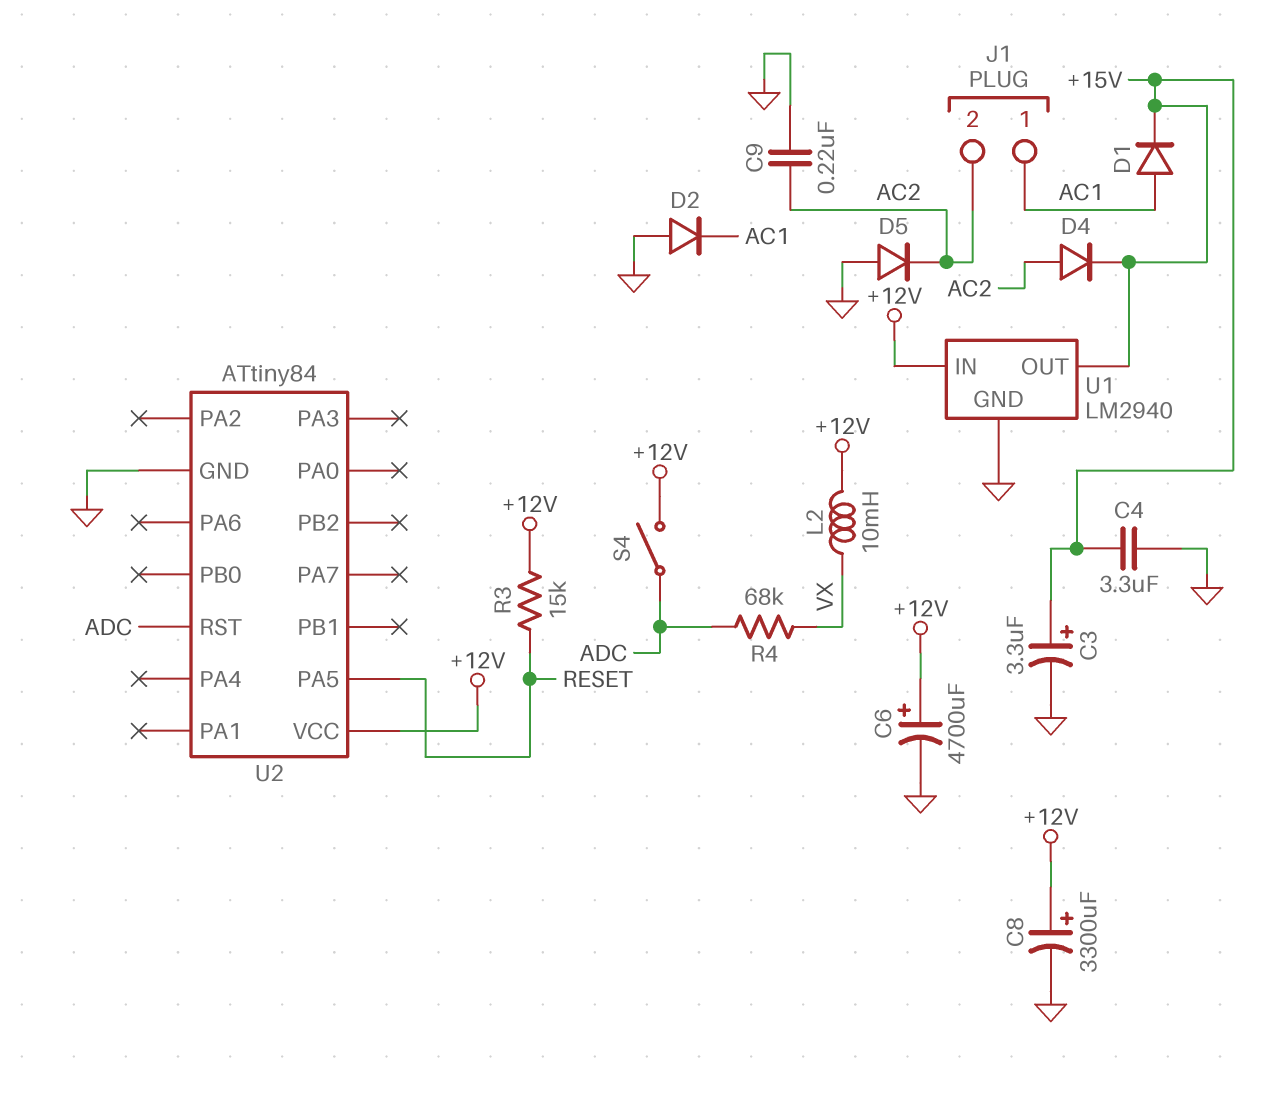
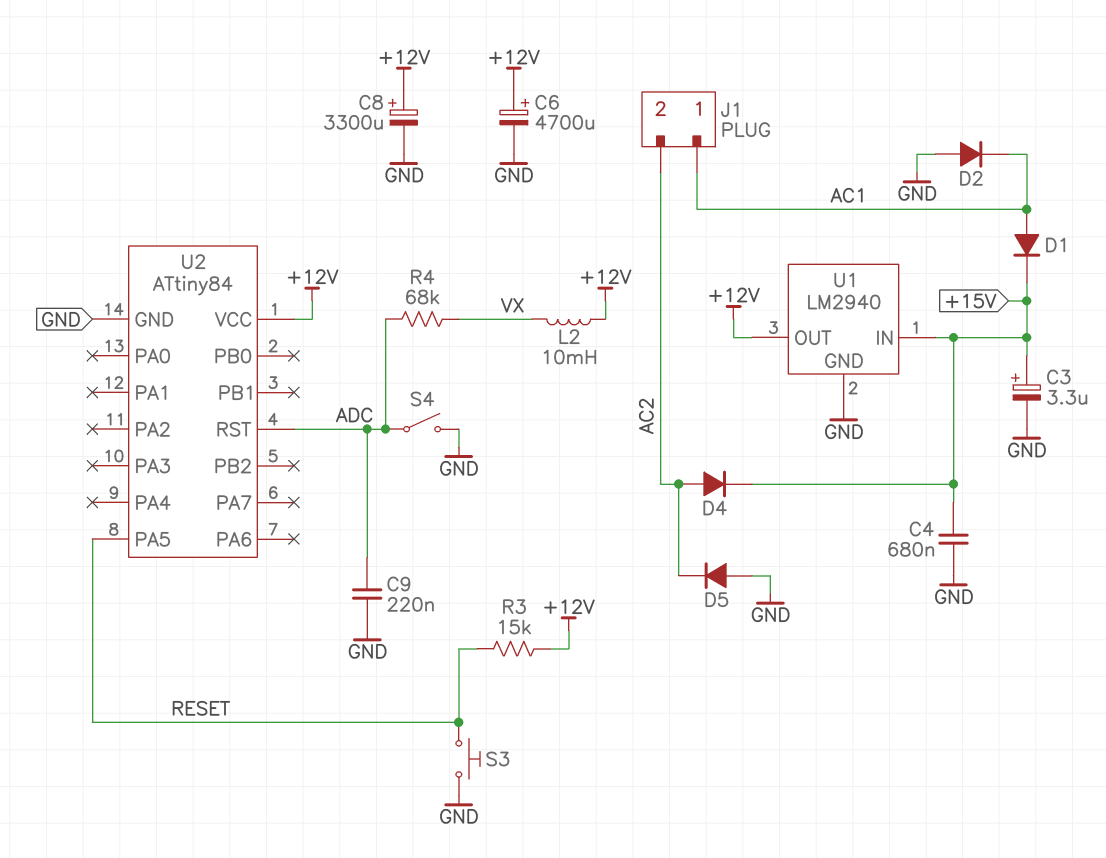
C4: 3.3uF (+15V, GND) -> 680nF (+15V, GND)
C9: 220nF (AC2, GND) -> 220nF (ADC, GND)
S3: none -> button (GND, RESET)
S4: switch (+12V, ADC) -> switch (ADC, GND)
U1 pin IN: +12V -> +15V
U1 pin OUT: +15V -> +12V

